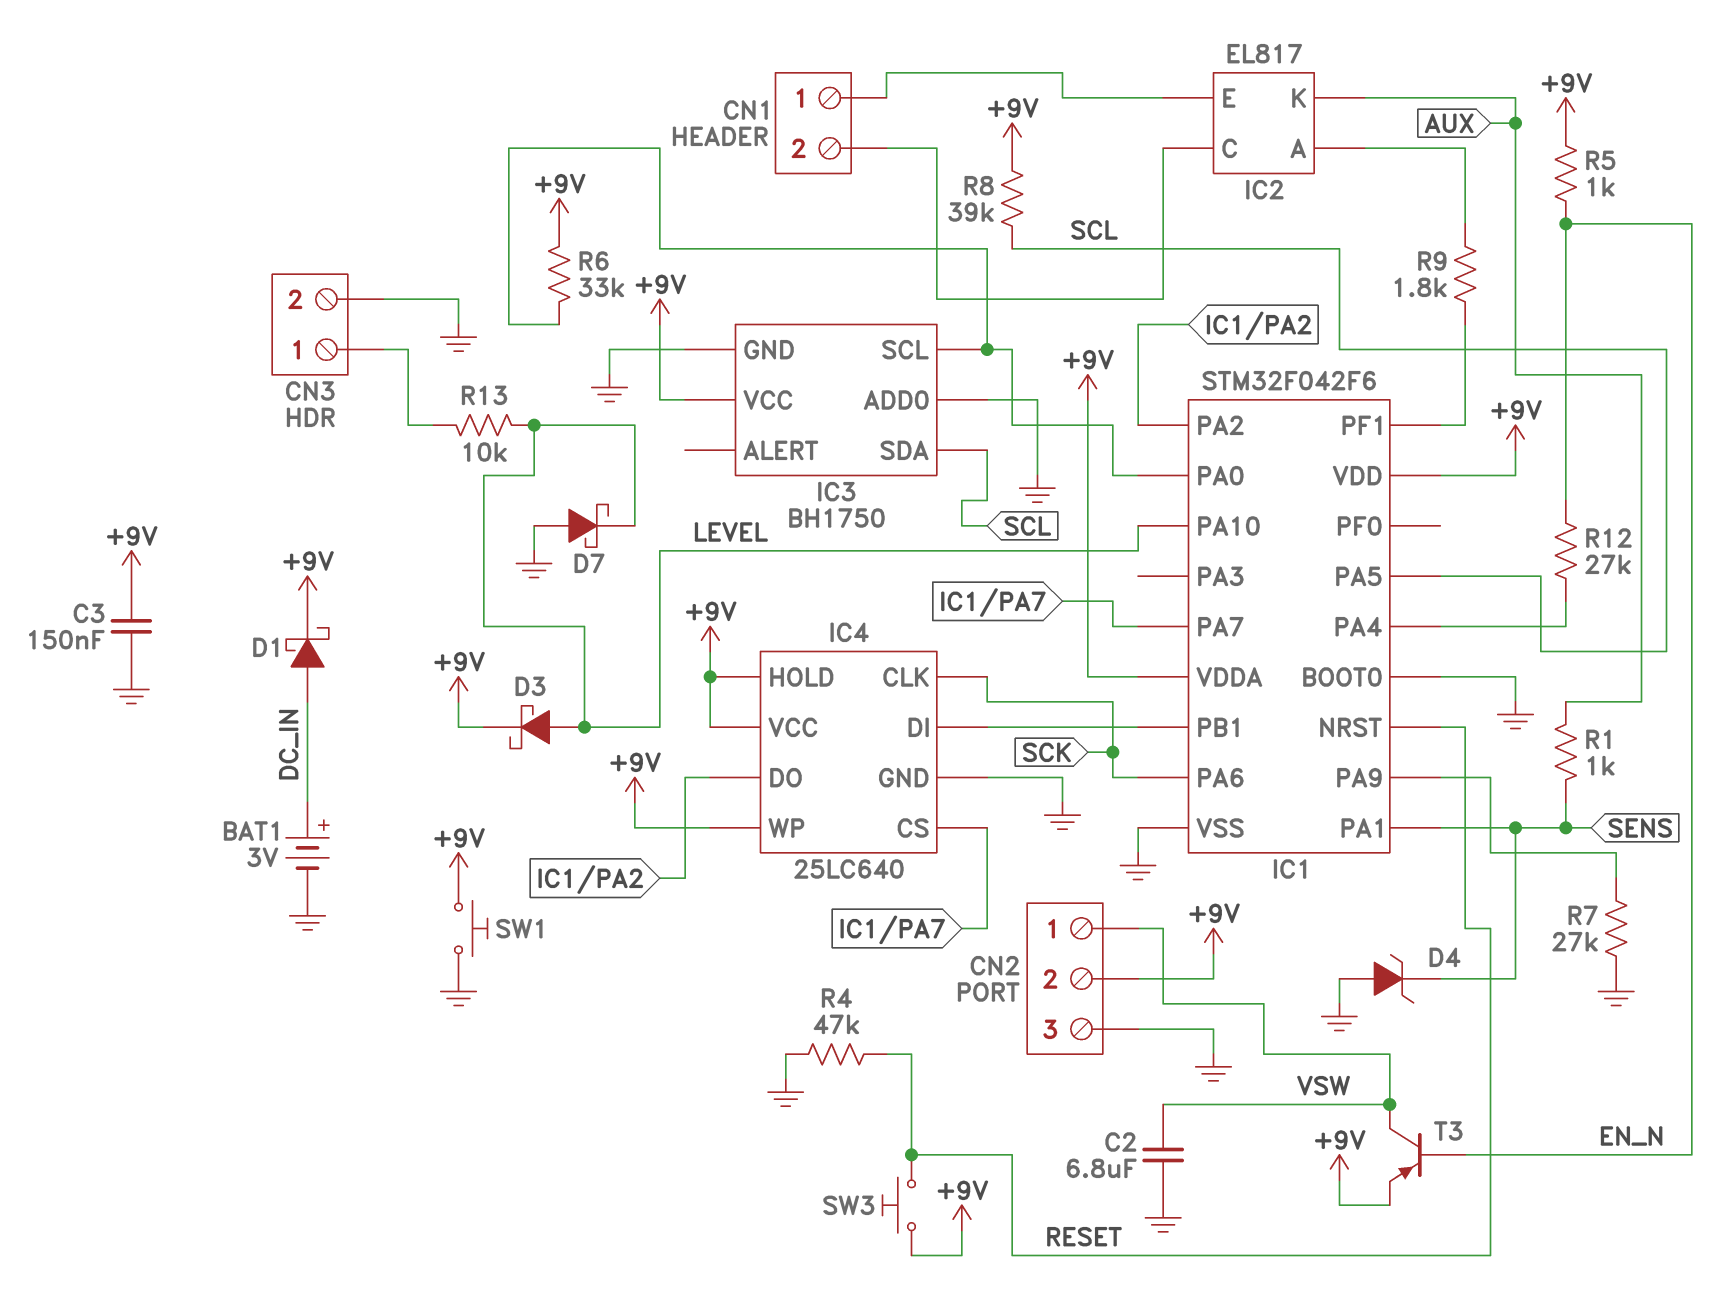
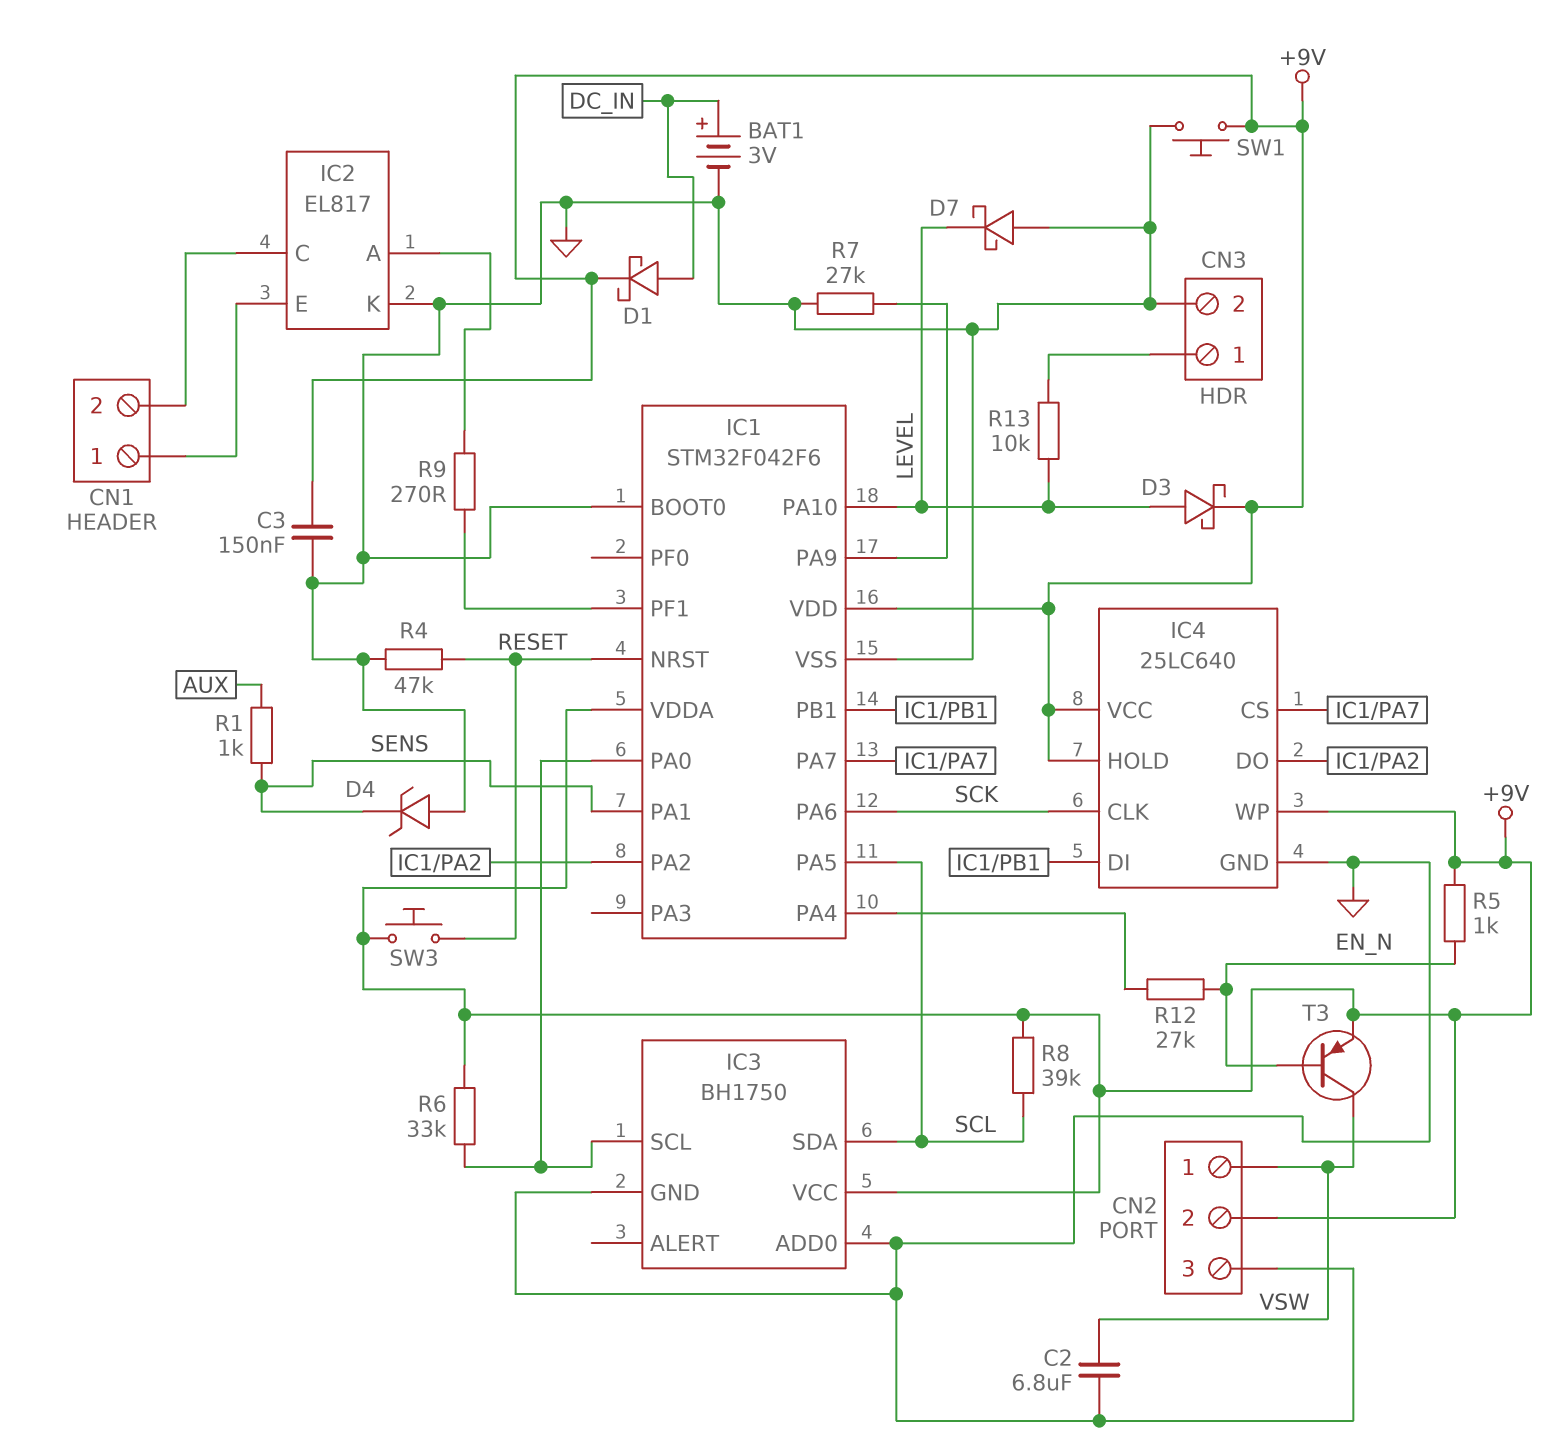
IC2 pin K: AUX -> GND
R9: 1.8k (IC1/PF1, IC2/A) -> 270 (IC1/PF1, IC2/A)

